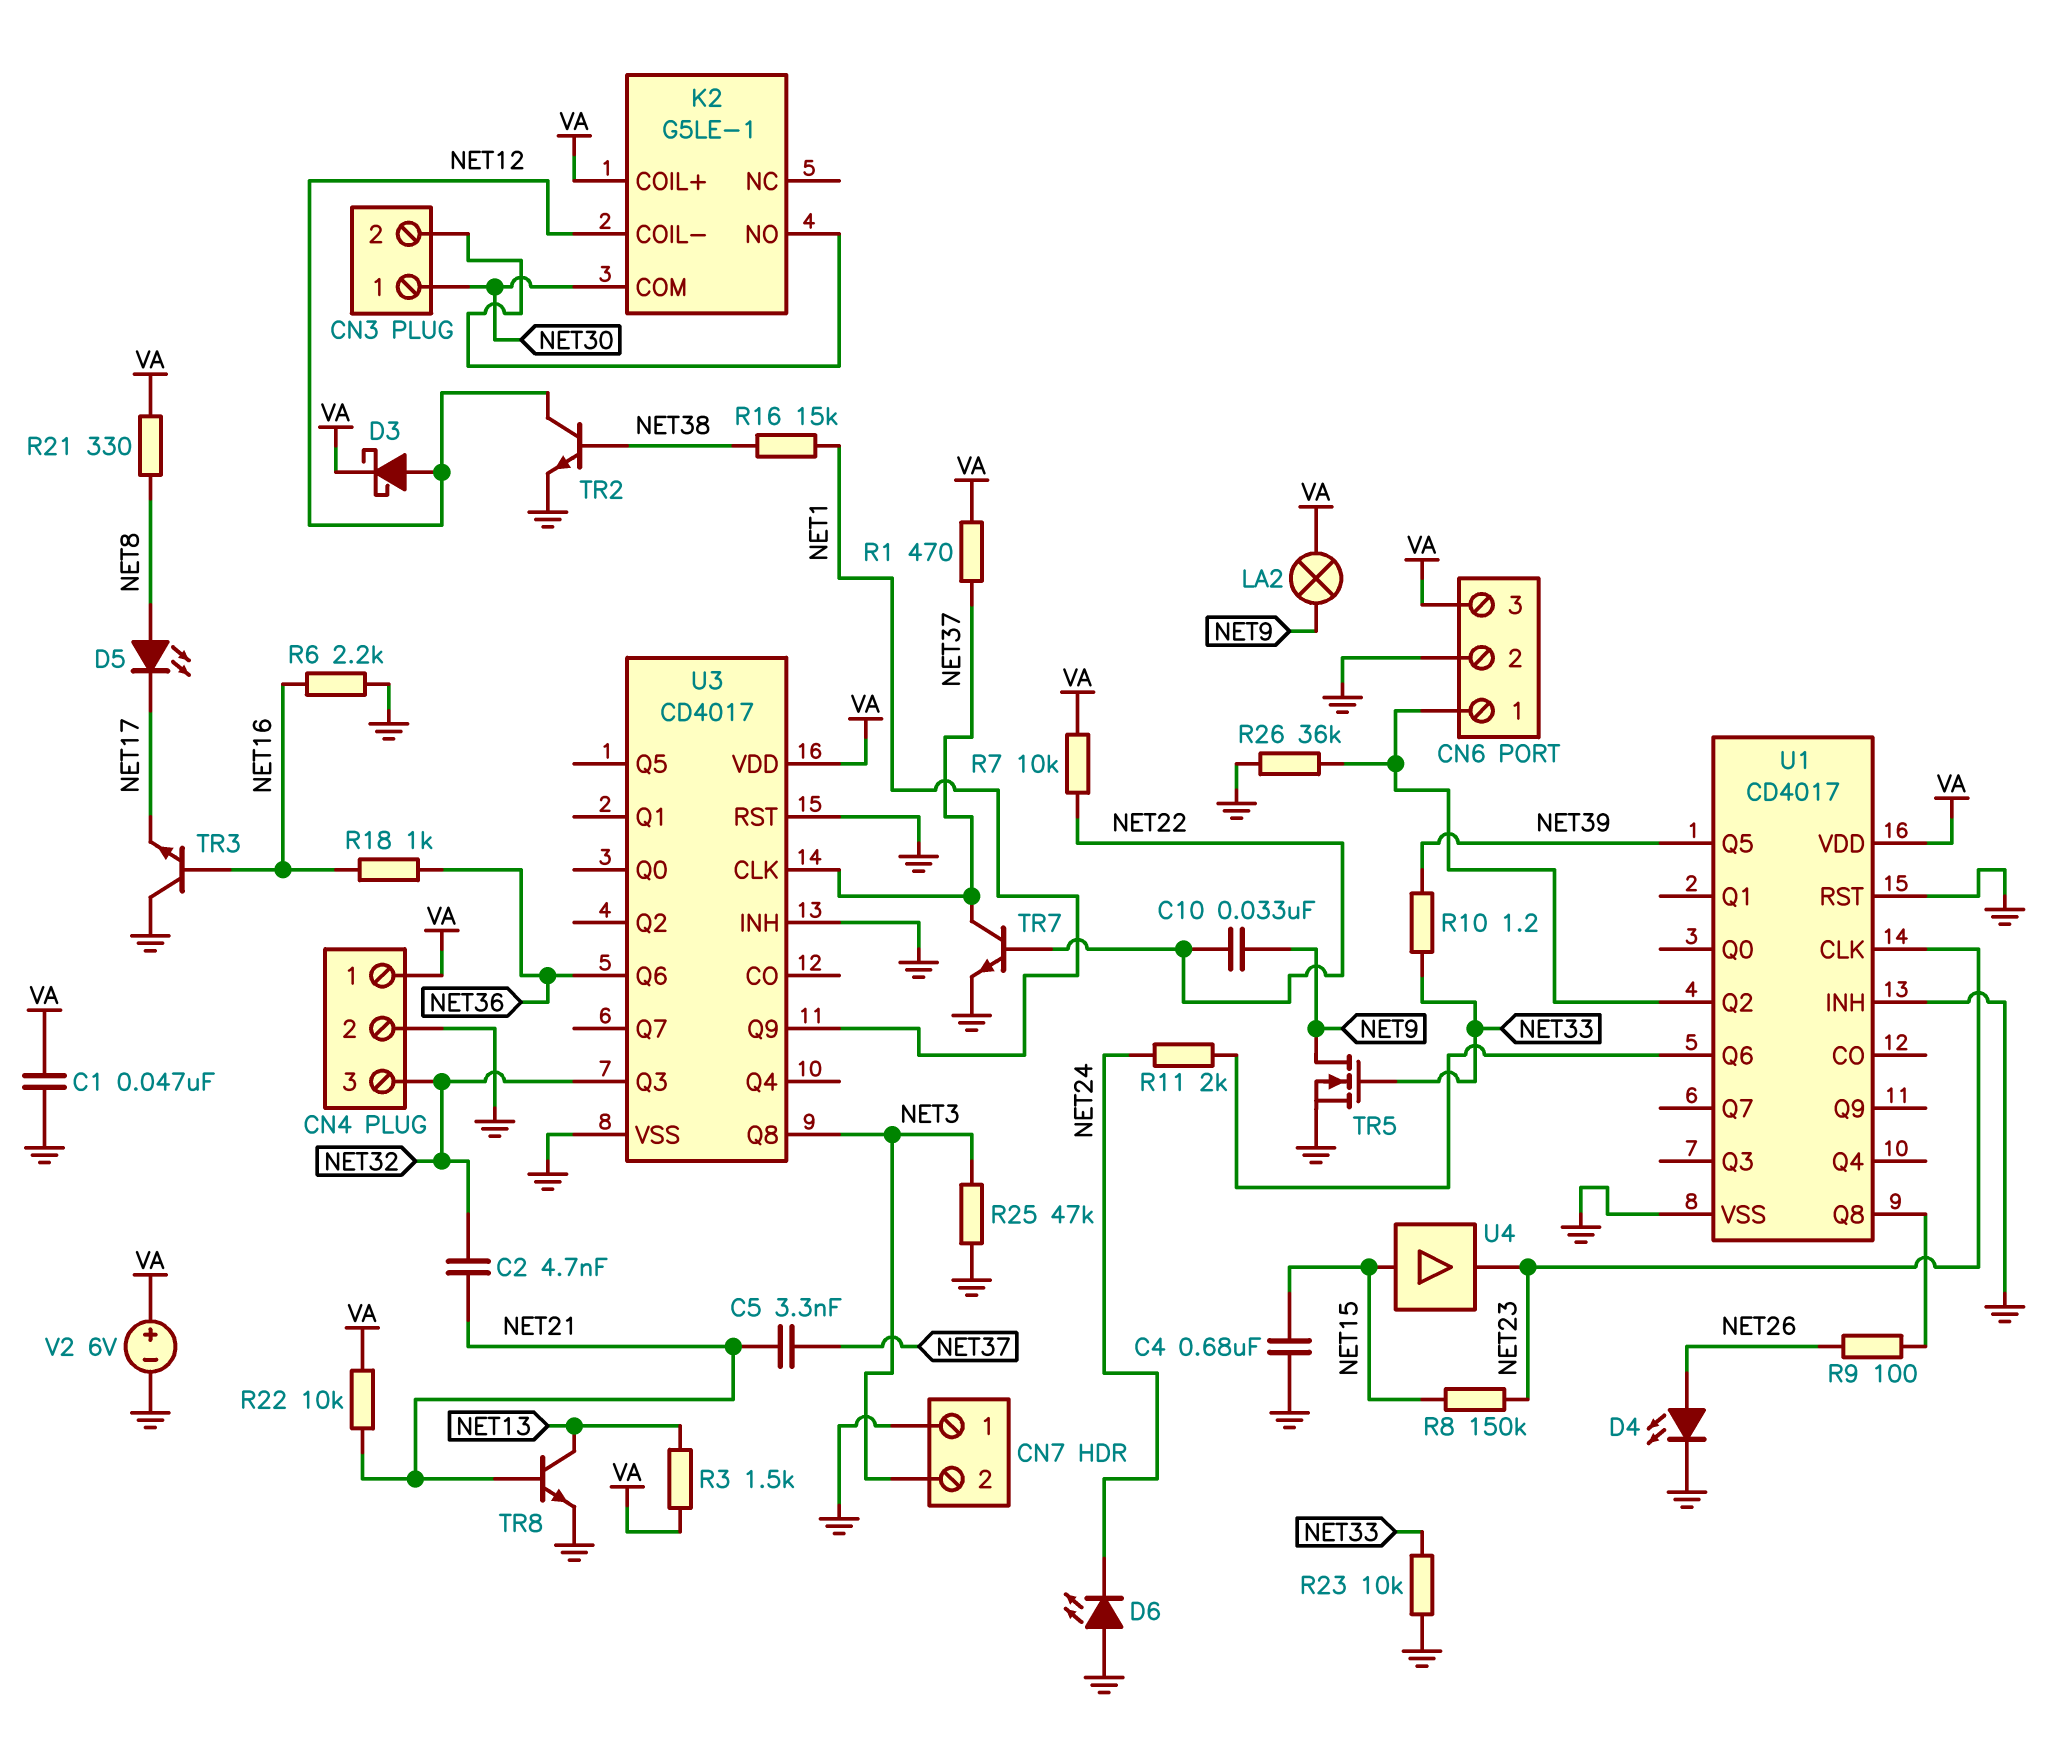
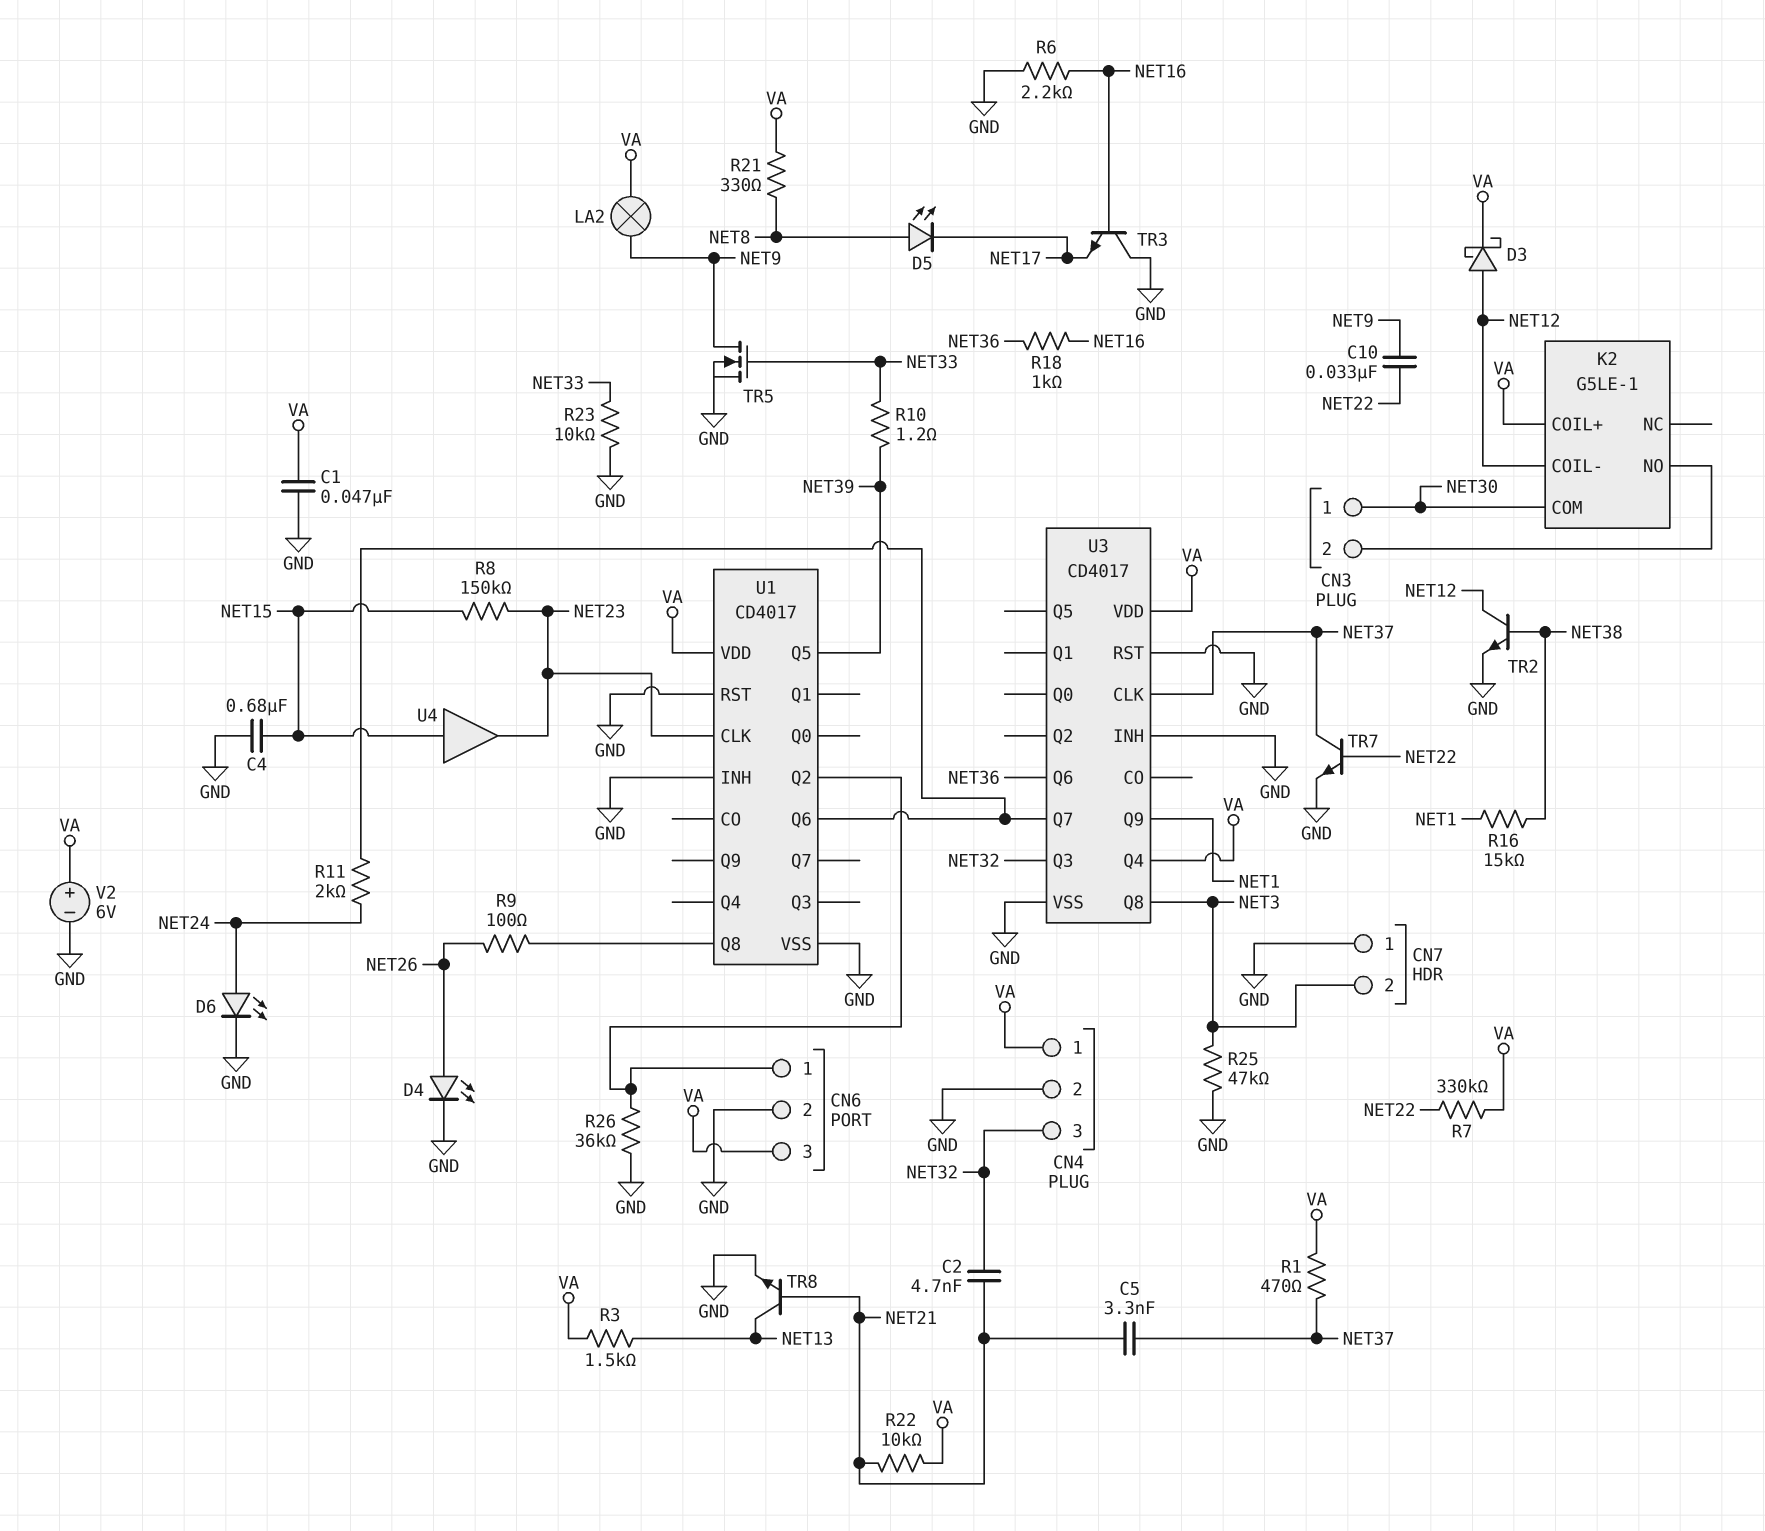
D6: LED (A GND, K NET24) -> LED (A NET24, K GND)
R7: 10k (NET22, VA) -> 330k (NET22, VA)
U3 pin Q4: none -> VA
U3 pin Q7: none -> U1/Q6

